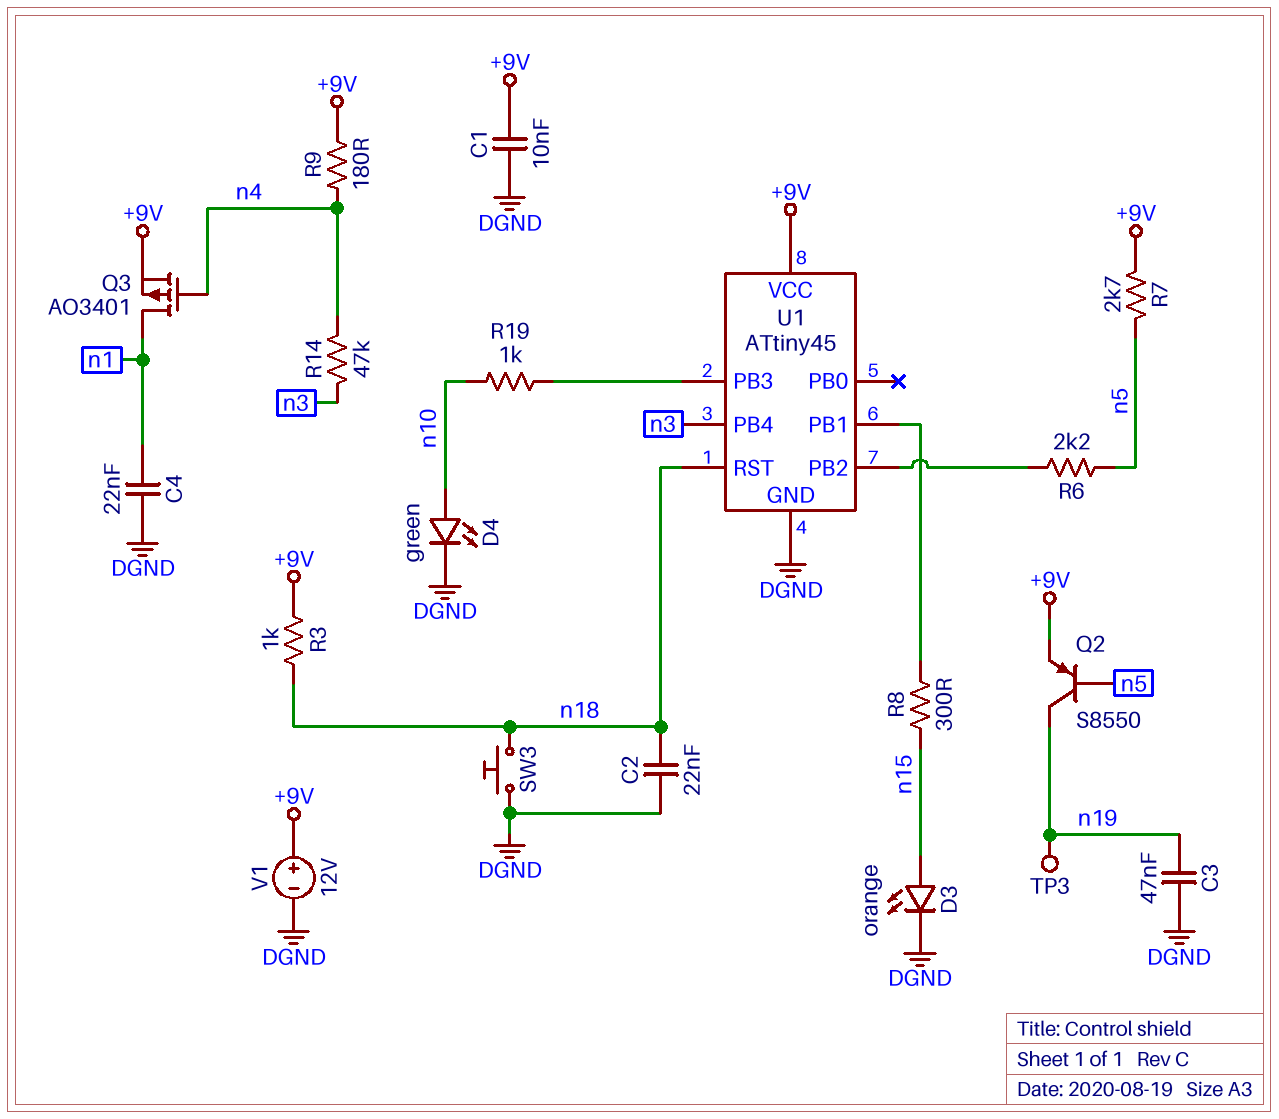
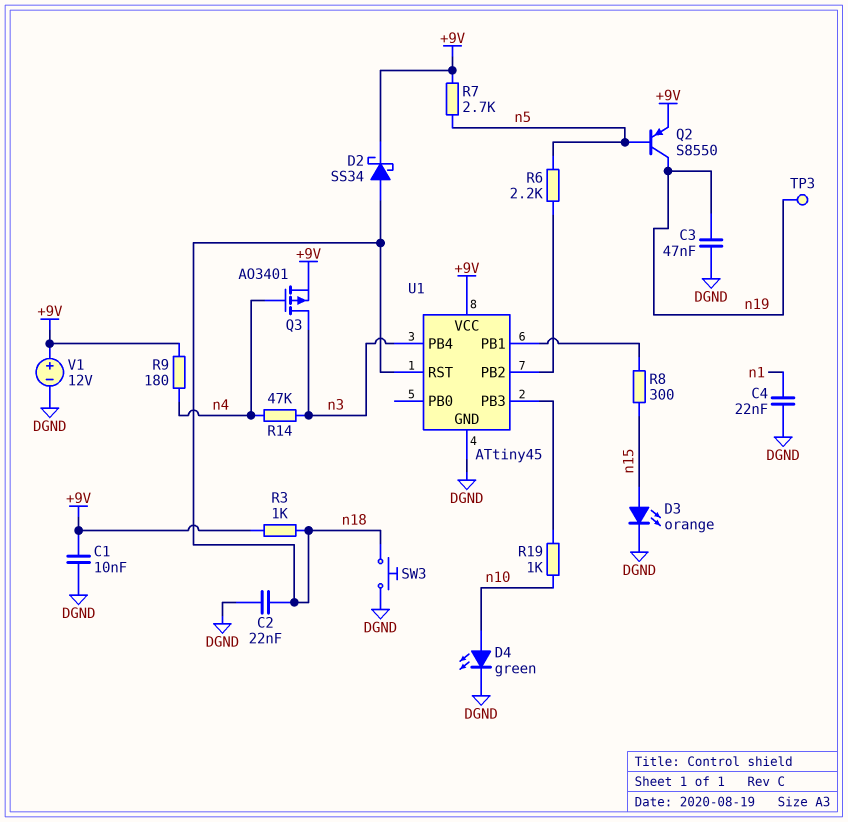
D2: none -> schottky SS34 (A n18, K +9V)
Q3: PMOS AO3401 (G n4, D n1, S +9V) -> PMOS AO3401 (G n4, D n3, S +9V)

